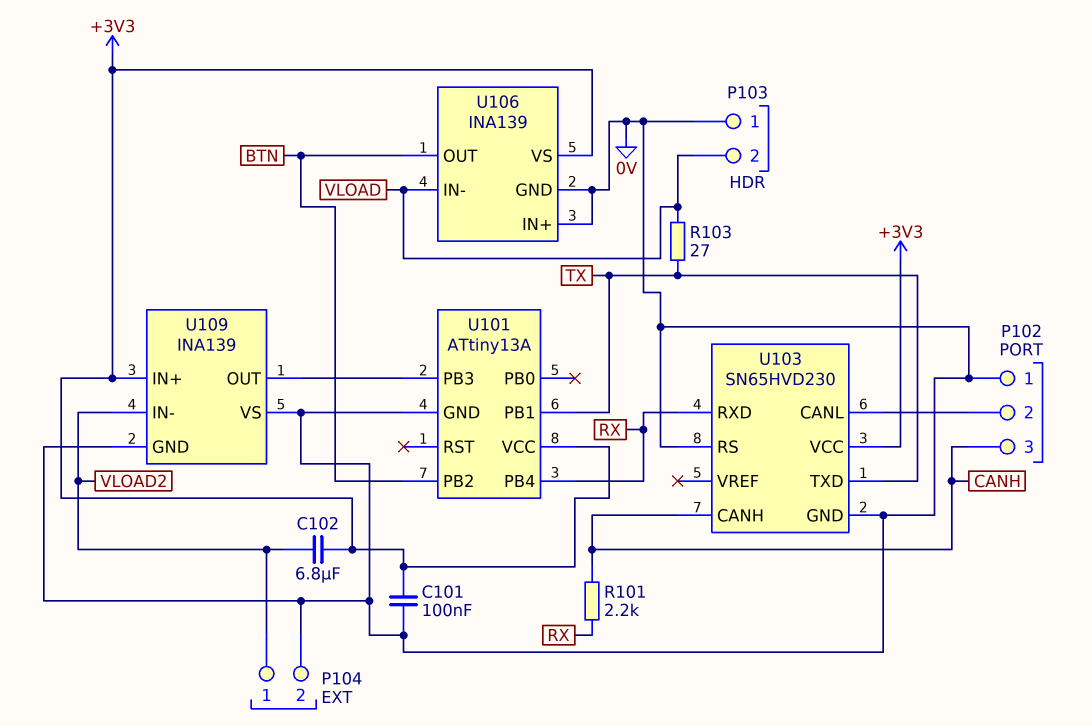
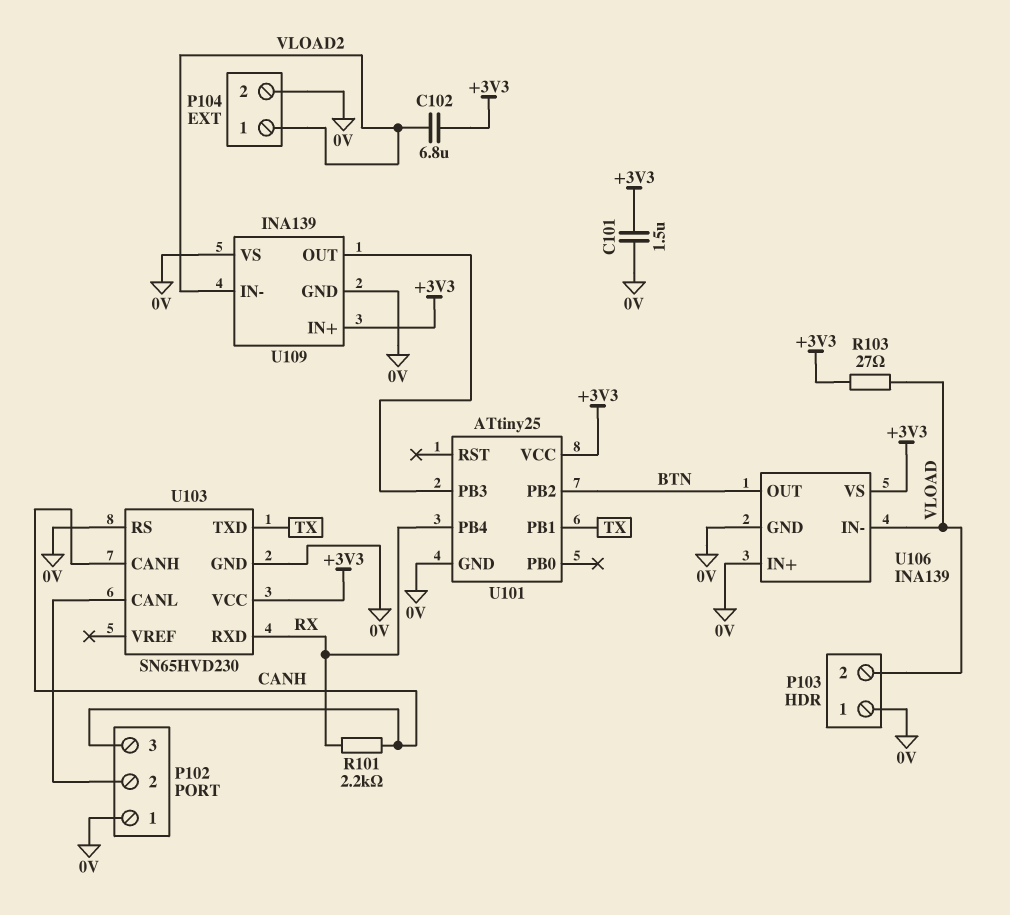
C101: 100nF (+3V3, 0V) -> 1.5uF (+3V3, 0V)
R103: 27 (TX, VLOAD) -> 27 (+3V3, VLOAD)
U101: ATtiny13A -> ATtiny25

